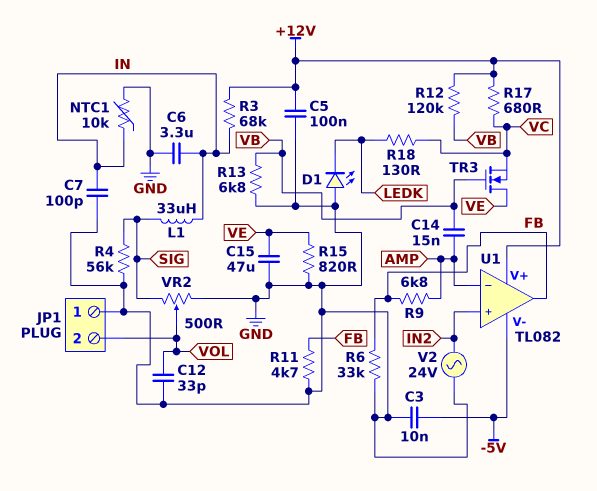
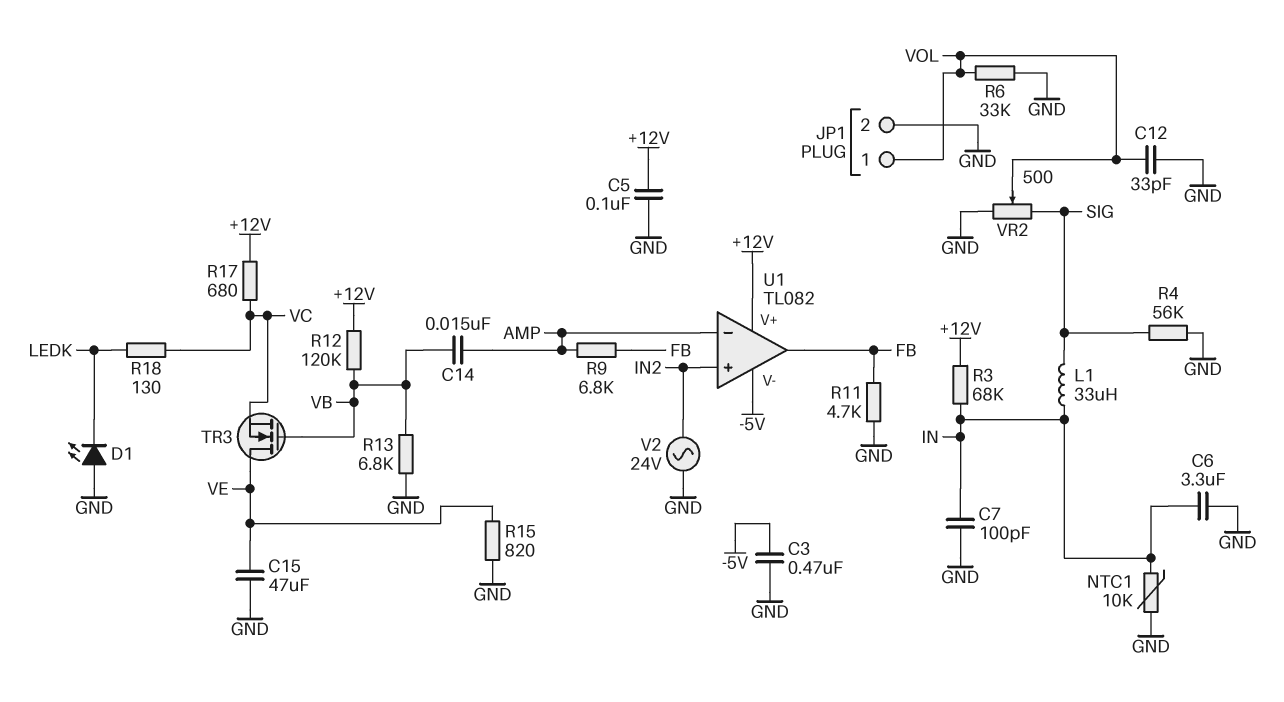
C3: 10nF (-5V, GND) -> 470nF (-5V, GND)
JP1 pin 1: GND -> VOL
JP1 pin 2: VOL -> GND
R6: 33k (FB, GND) -> 33k (GND, VOL)

